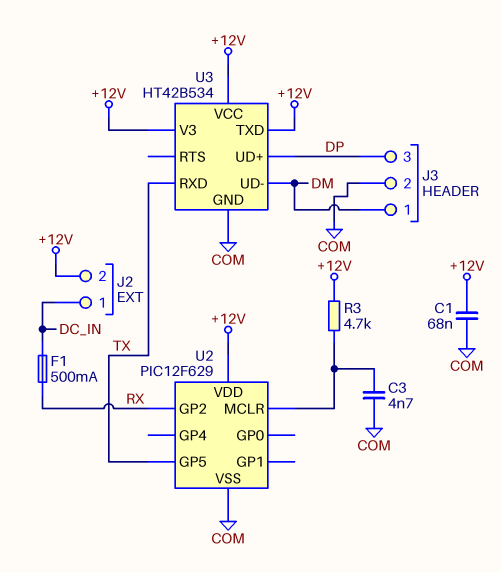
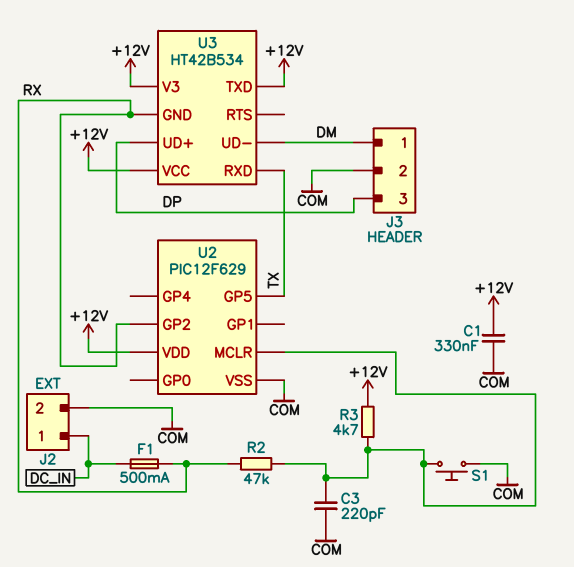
C1: 68nF (+12V, COM) -> 330nF (+12V, COM)
C3: 4.7nF (COM, U2/MCLR) -> 220pF (COM, U2/MCLR)
J2 pin 2: +12V -> COM
R2: none -> 47k (RX, U2/MCLR)
S1: none -> button (COM, U2/MCLR)
U3 pin GND: COM -> RX

